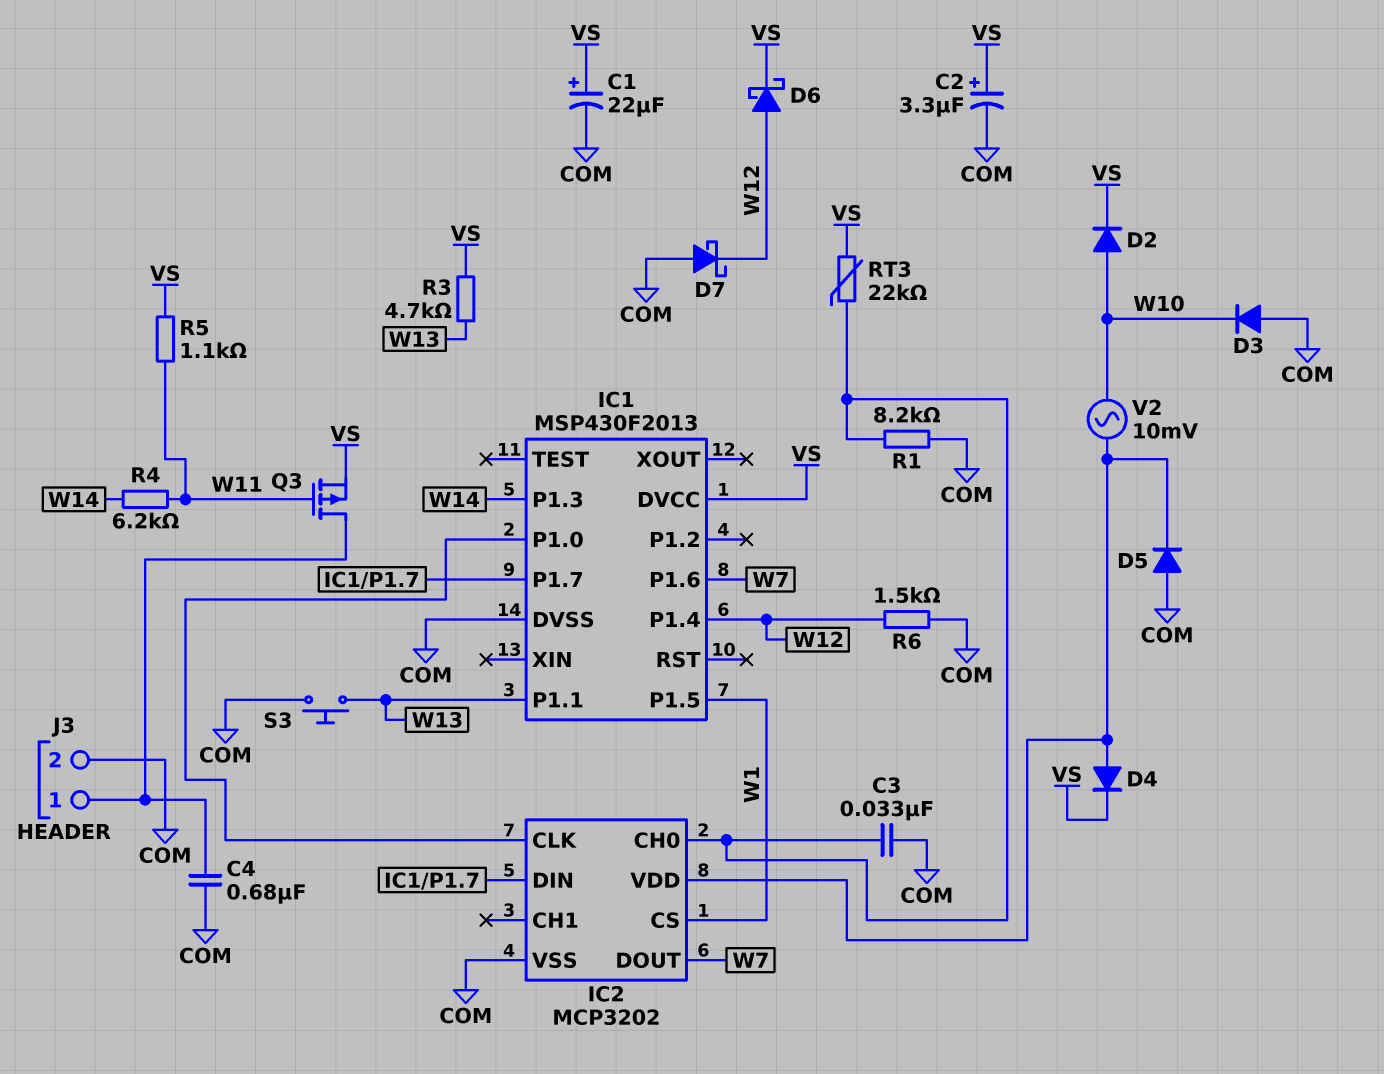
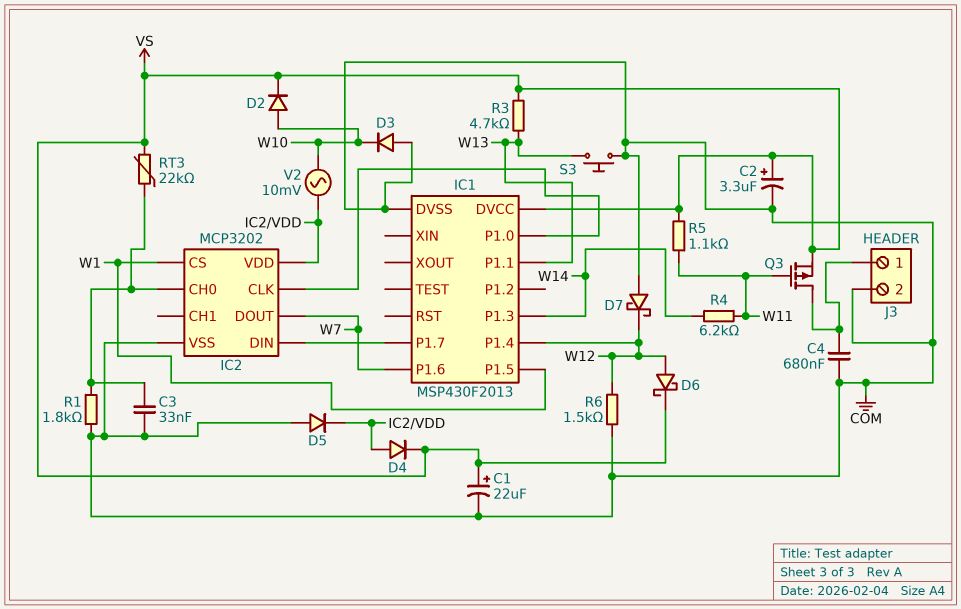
R1: 8.2k (COM, IC2/CH0) -> 1.8k (COM, IC2/CH0)

